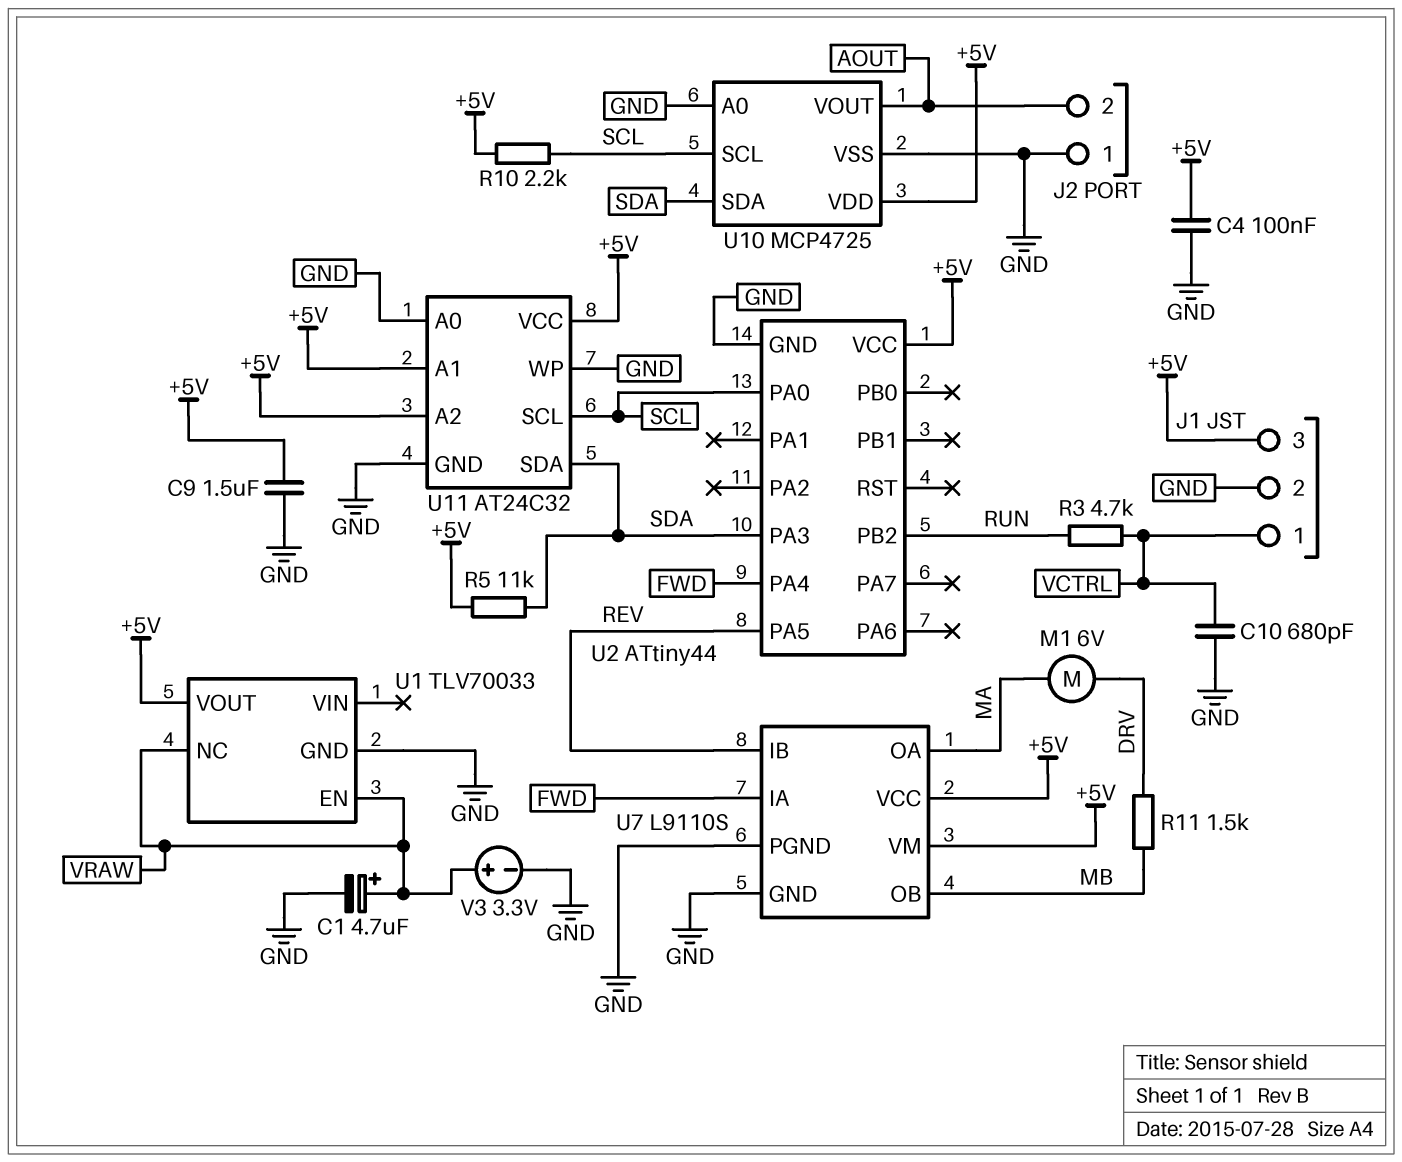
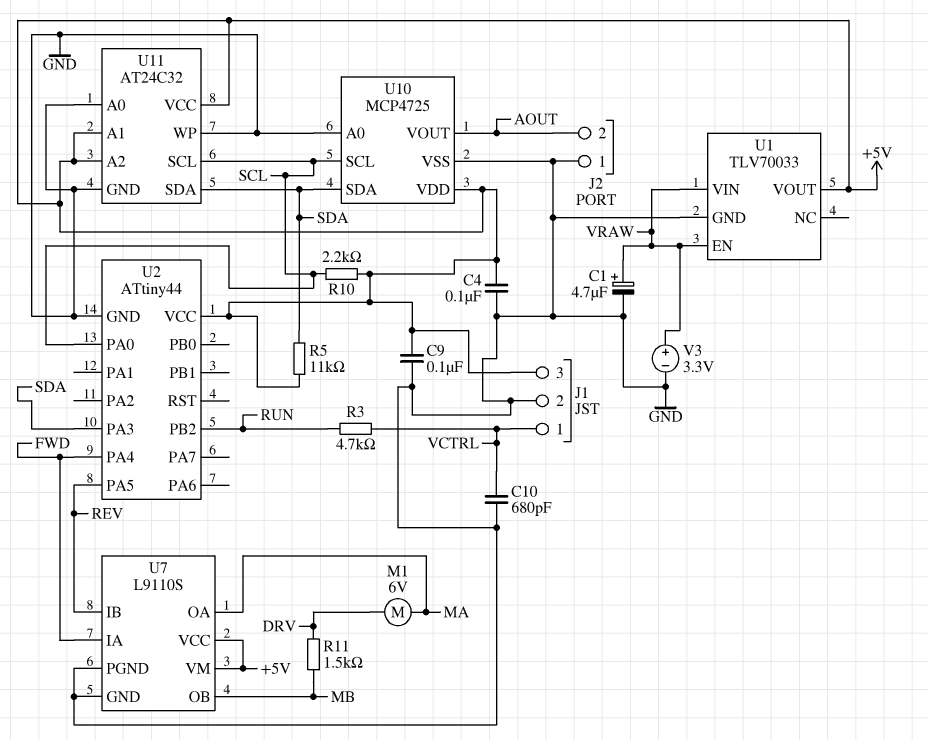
C9: 1.5uF (+5V, GND) -> 100nF (+5V, GND)
U1 pin NC: VRAW -> none
U1 pin VIN: none -> VRAW

